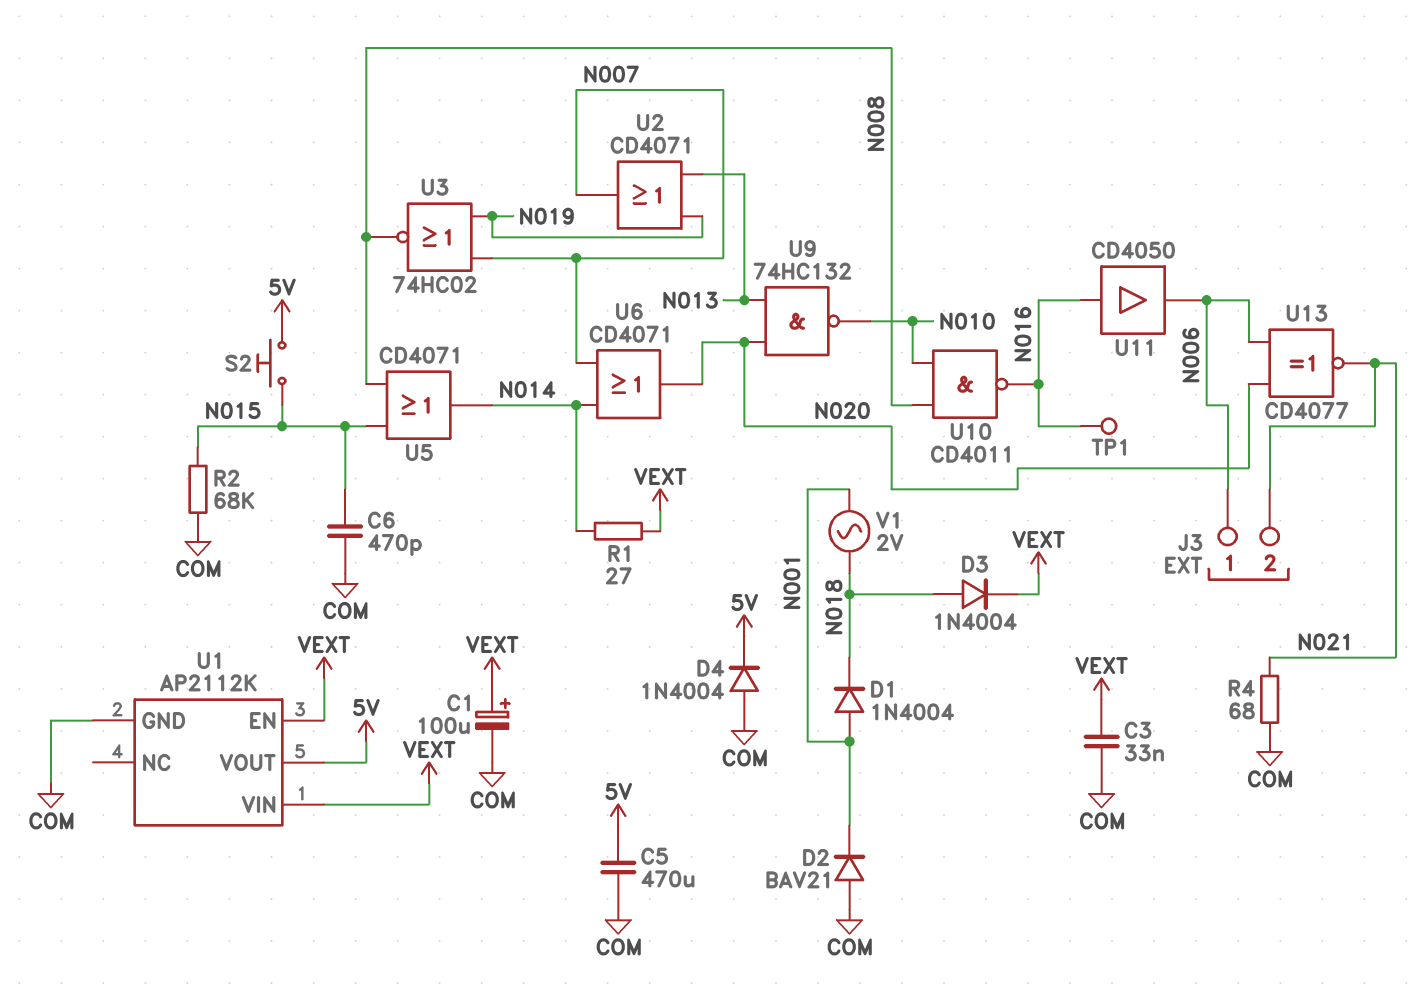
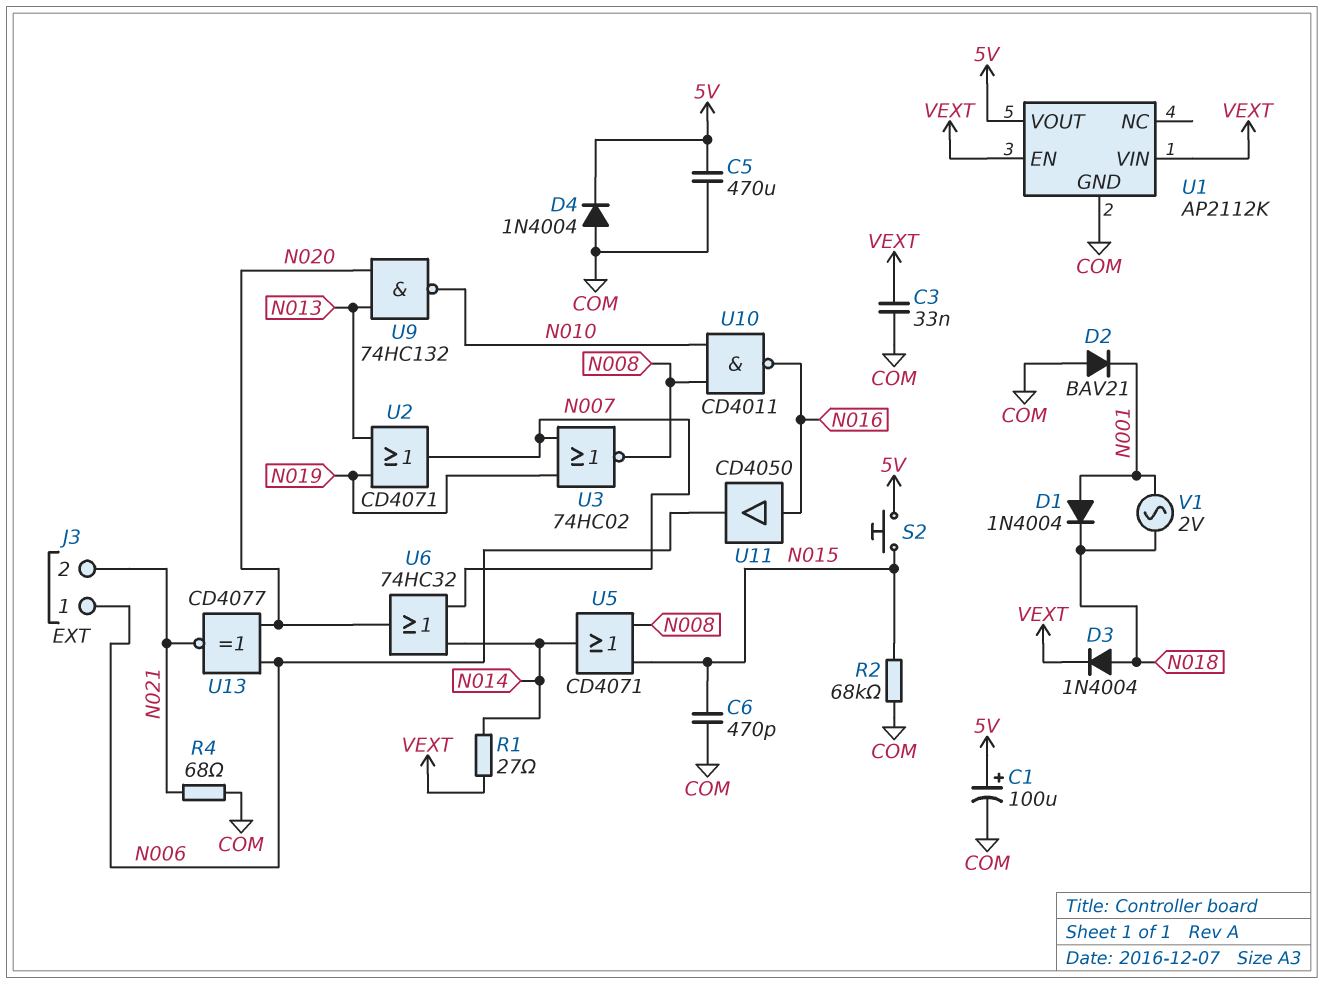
C1: 100uF (plus VEXT, minus COM) -> 100uF (plus 5V, minus COM)
TP1: test point (N016) -> none
U6: OR CD4071 (in N007, in N014, out N020) -> OR 74HC32 (in N007, in N014, out N020)

